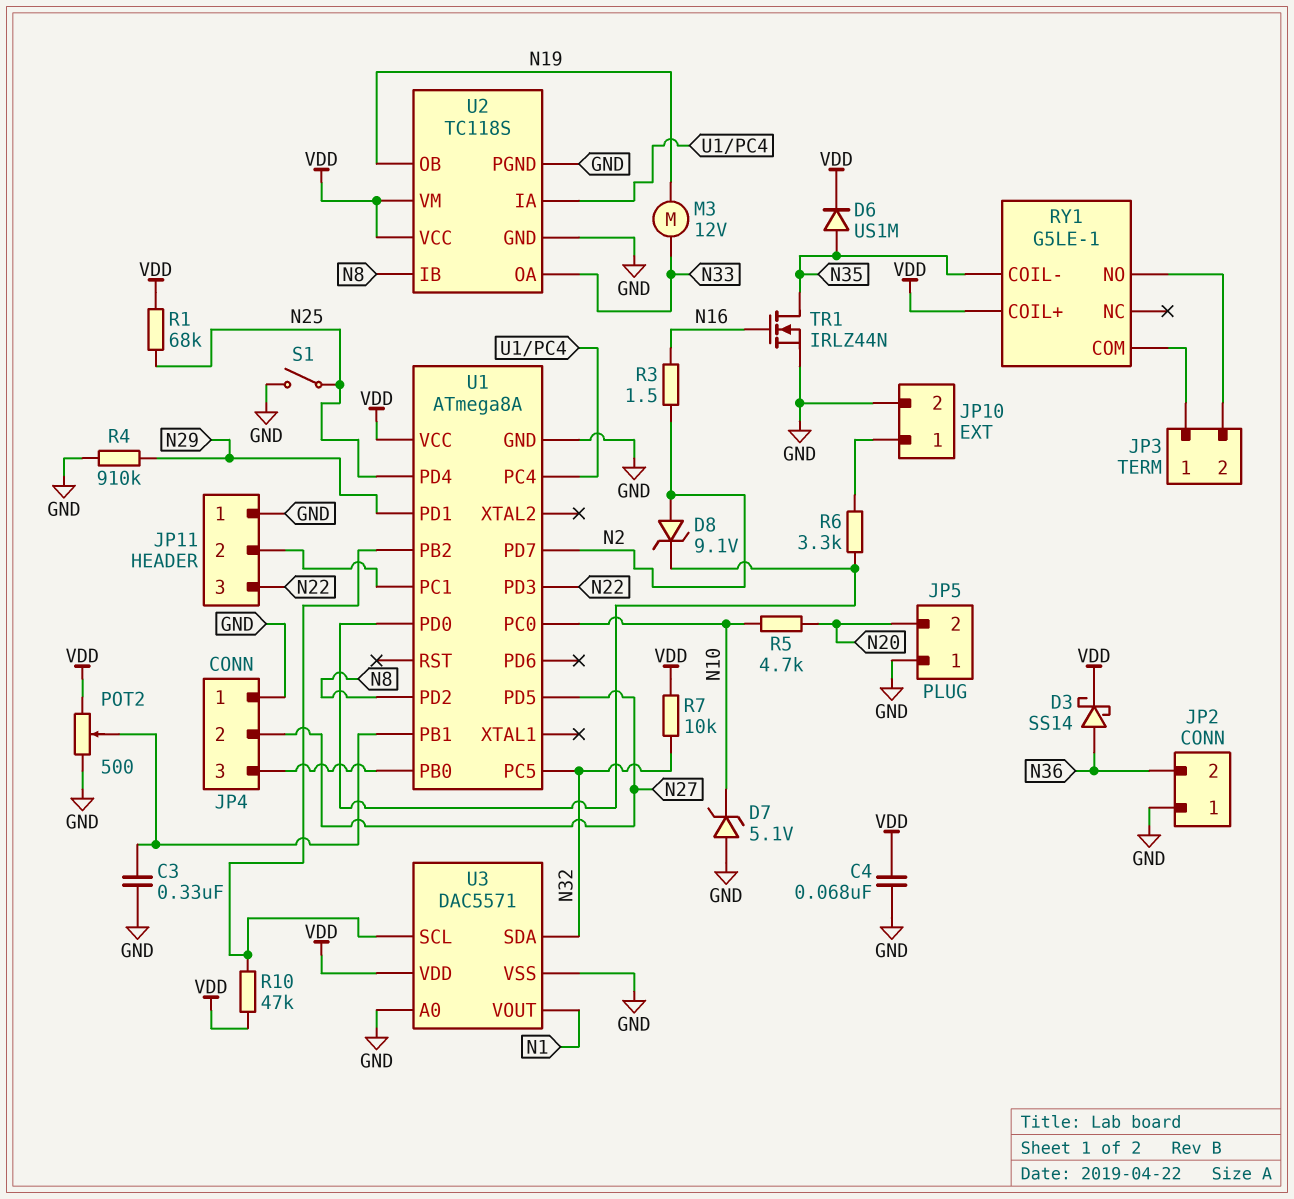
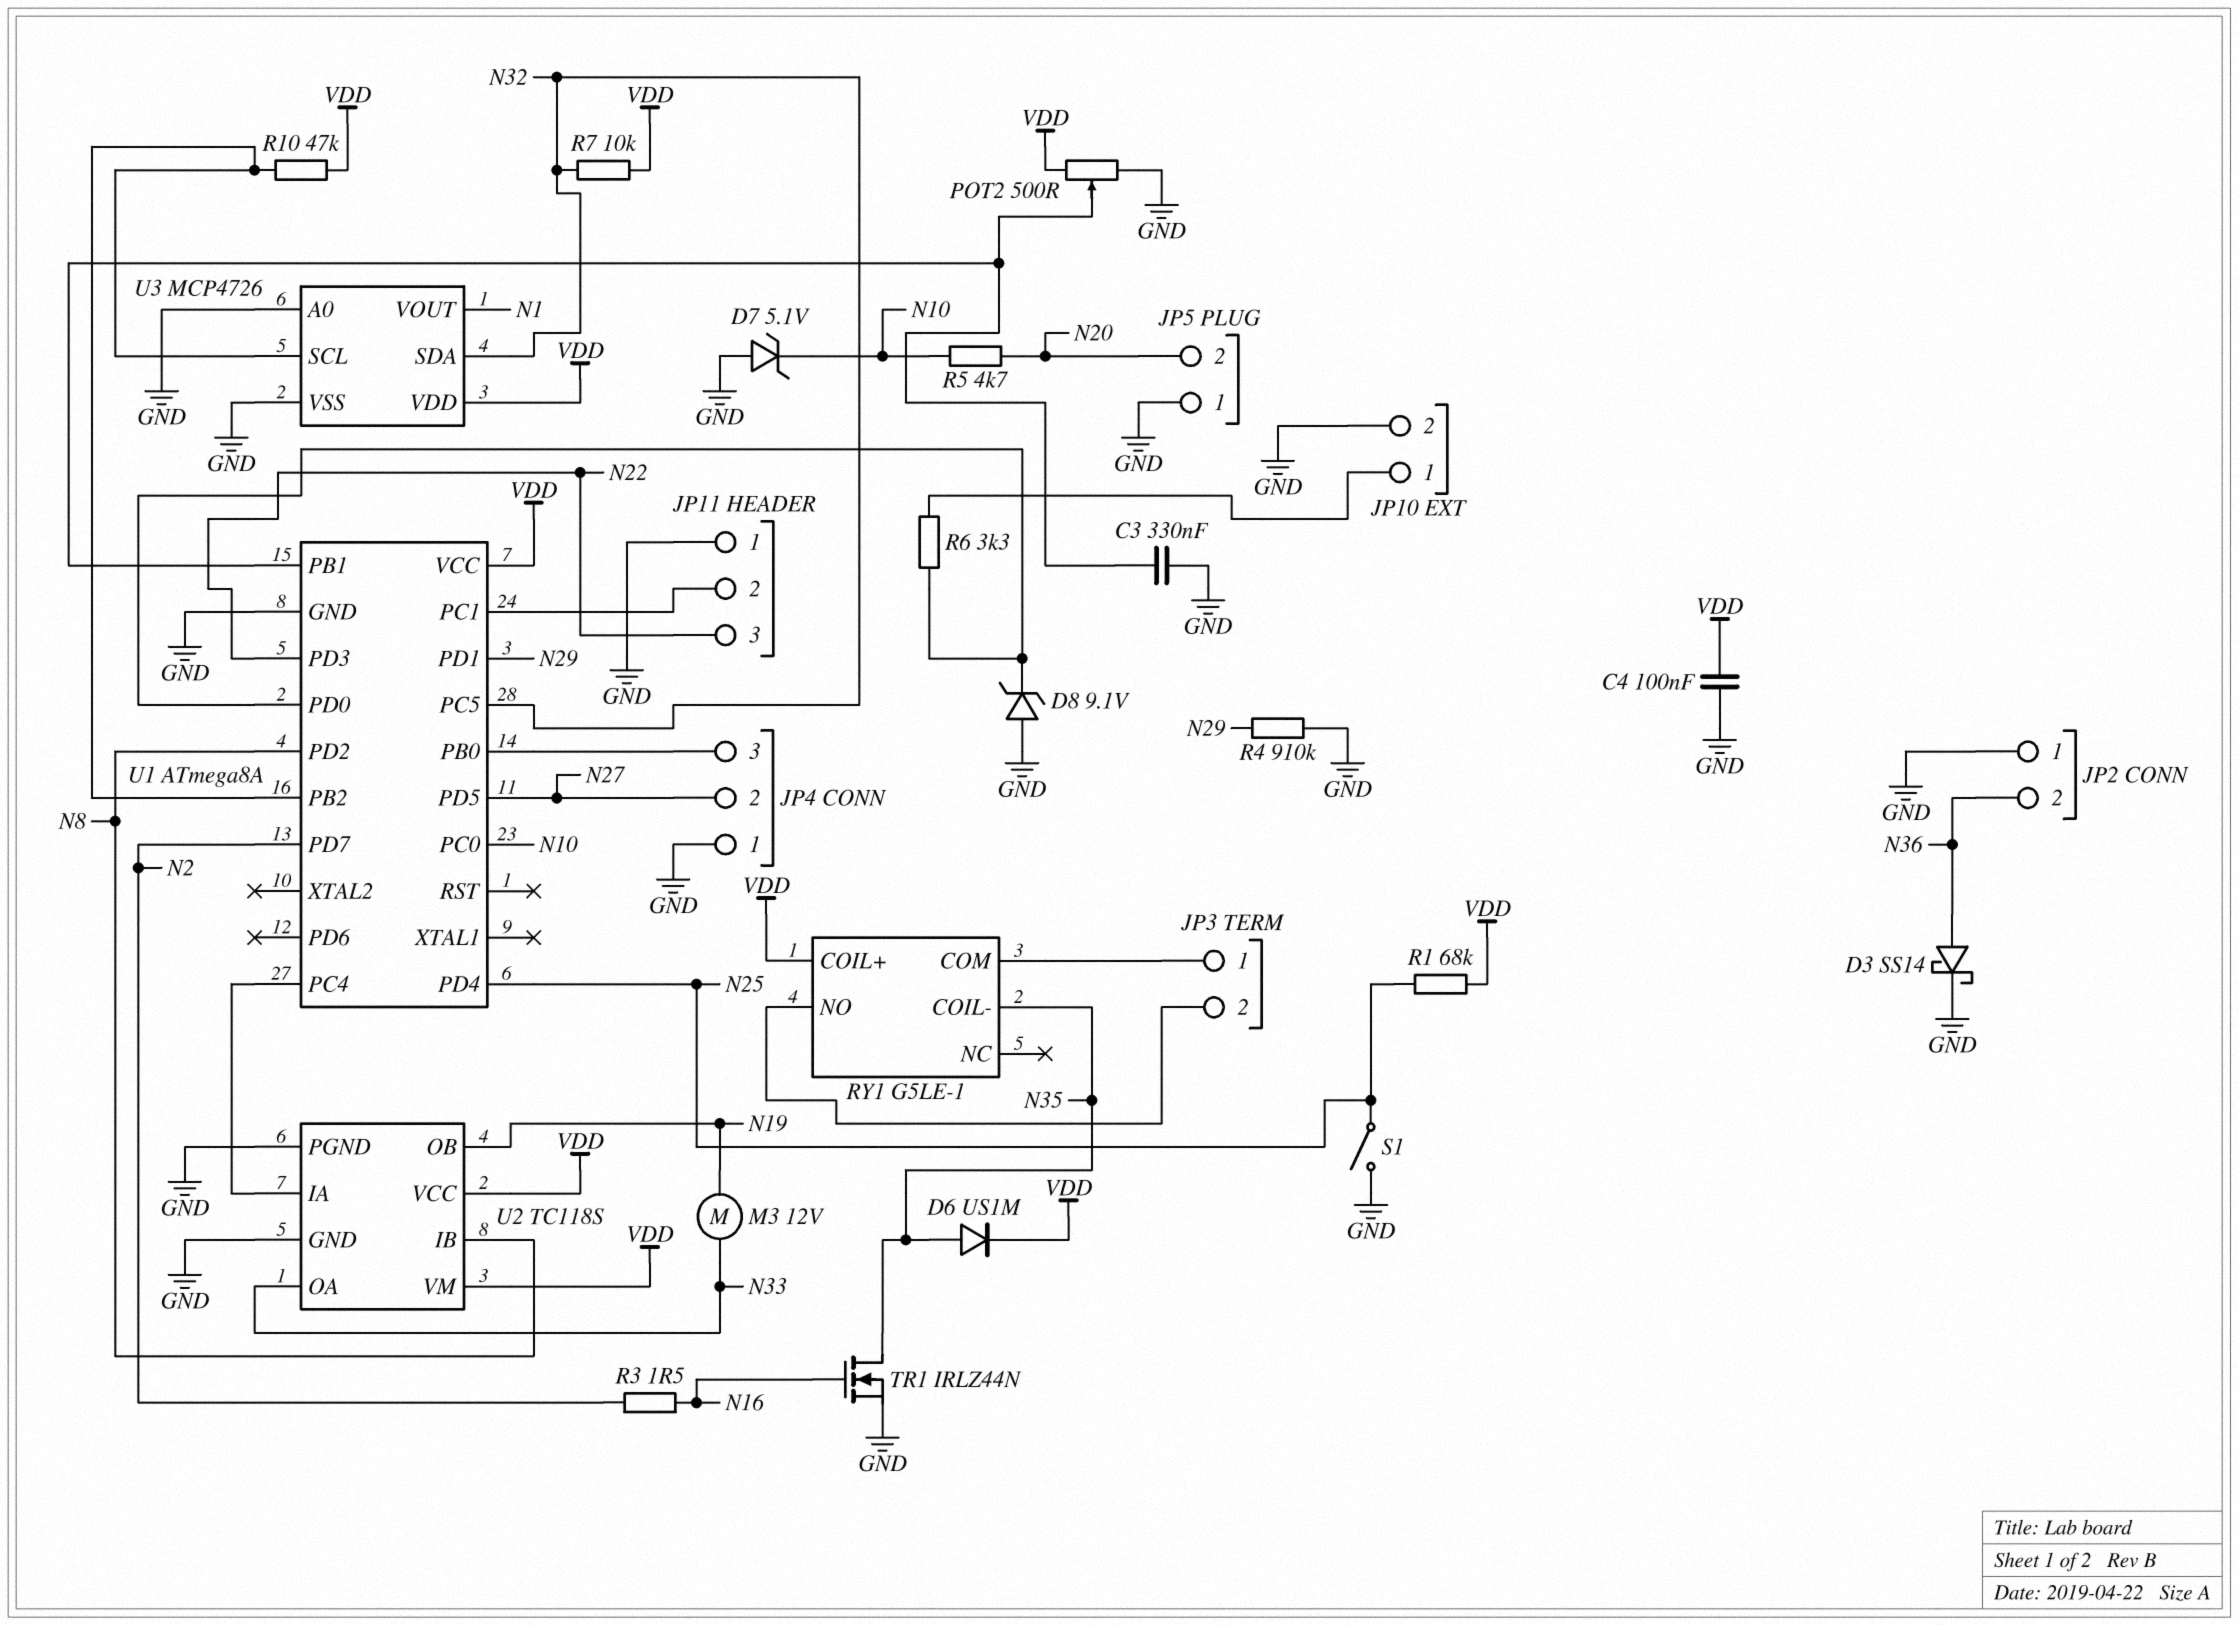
C4: 68nF (GND, VDD) -> 100nF (GND, VDD)
D3: schottky SS14 (A N36, K VDD) -> schottky SS14 (A N36, K GND)
D8: zener 9.1V (A N2, K U1/PD0) -> zener 9.1V (A GND, K U1/PD0)
U3: DAC5571 -> MCP4726

